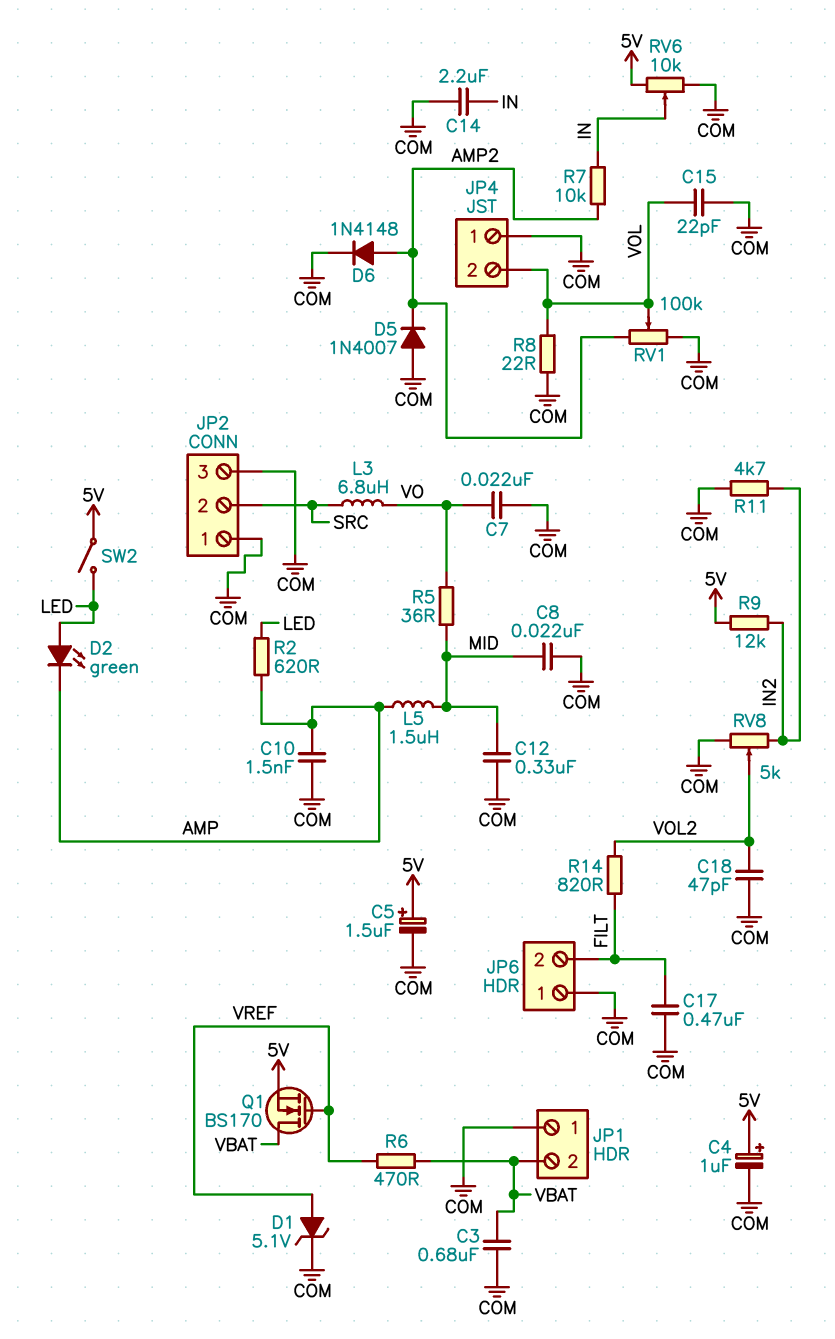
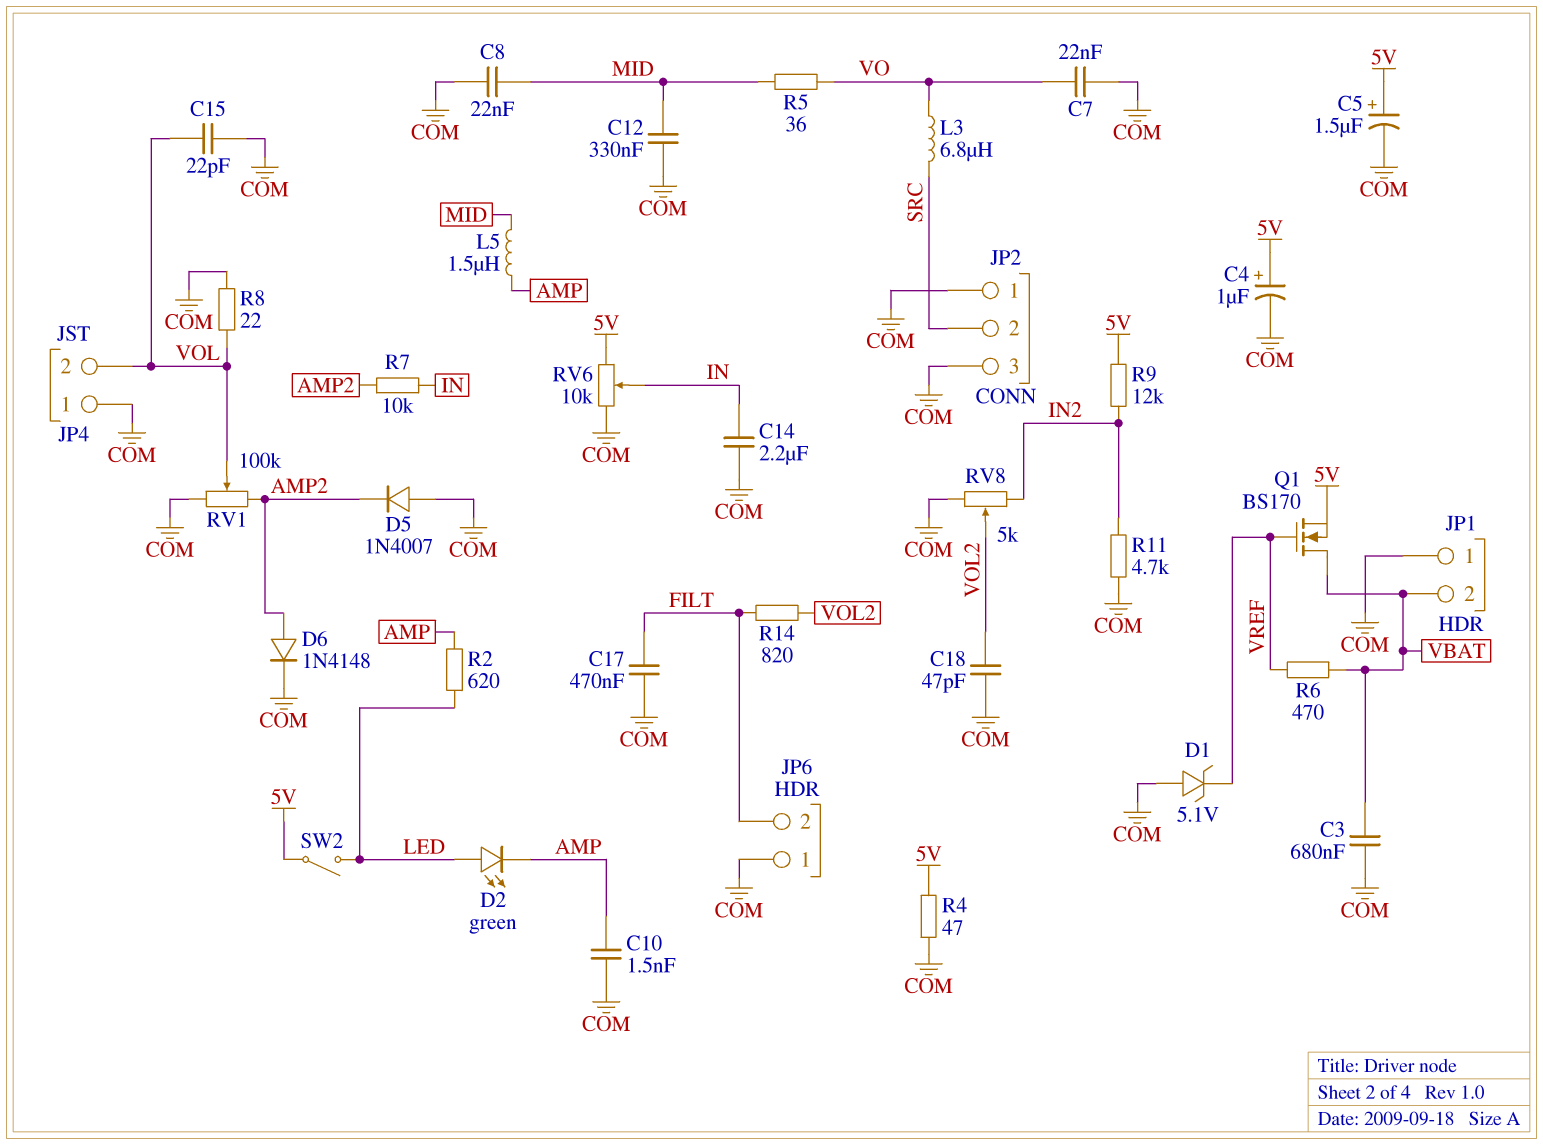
D1: zener 5.1V (A VREF, K COM) -> zener 5.1V (A COM, K VREF)
R4: none -> 47 (5V, COM)

